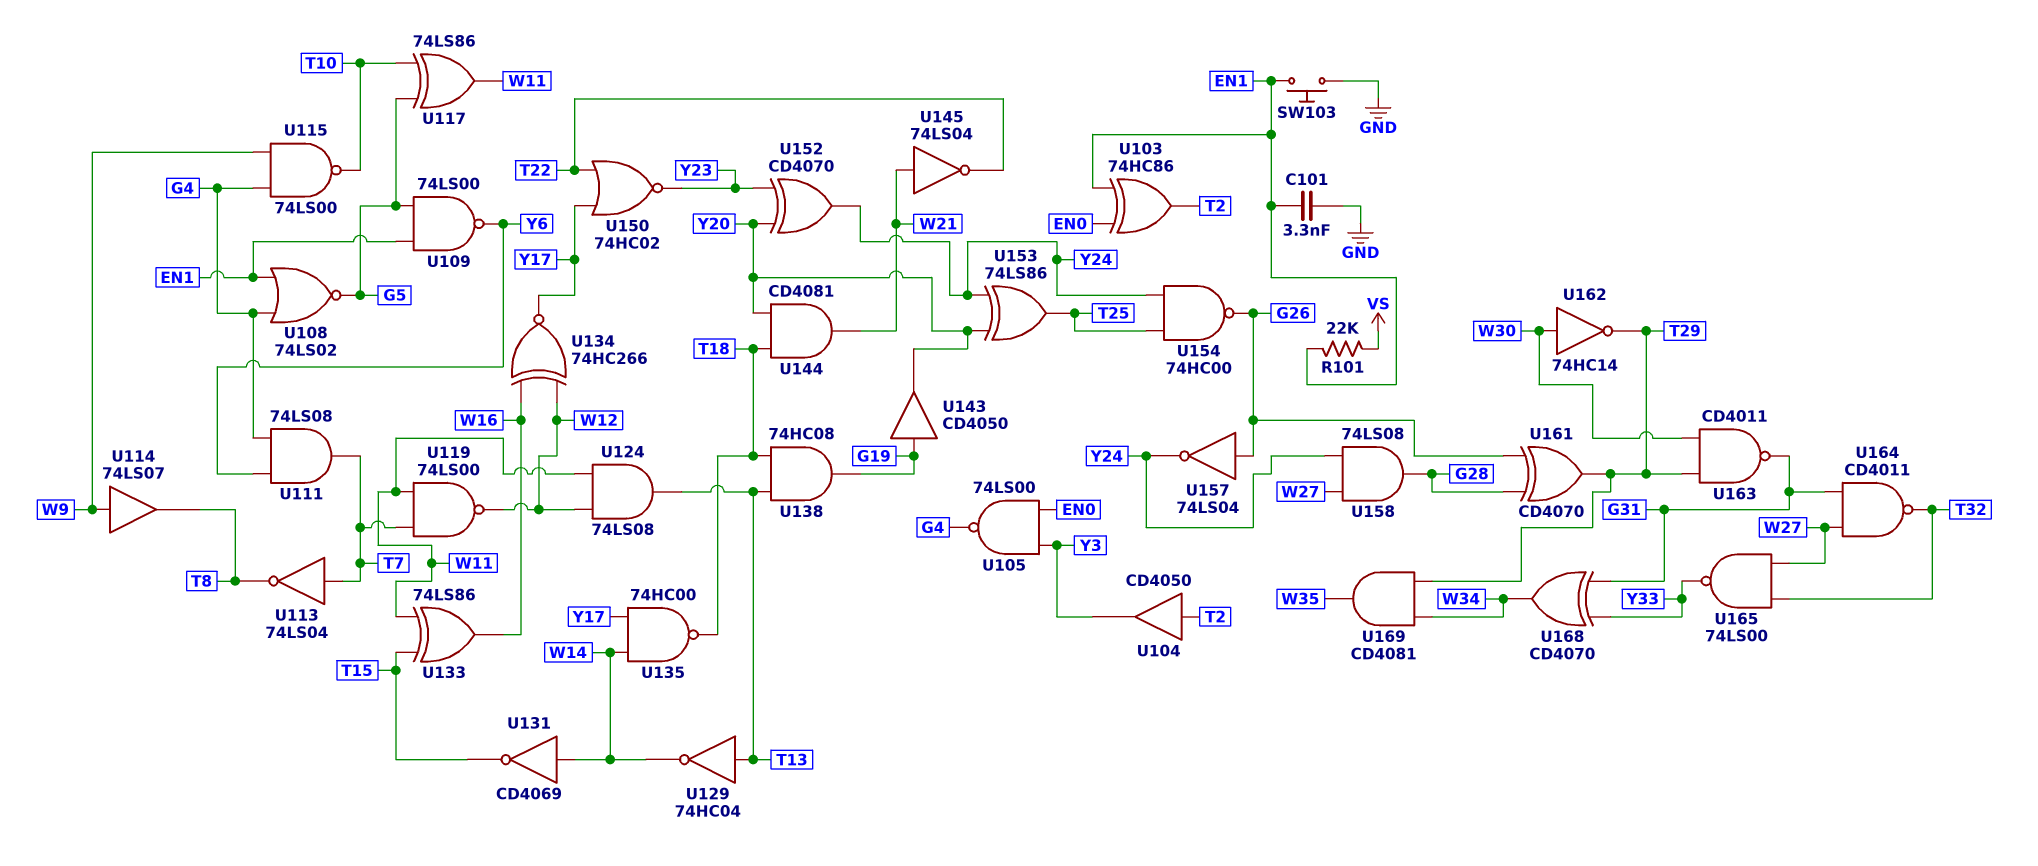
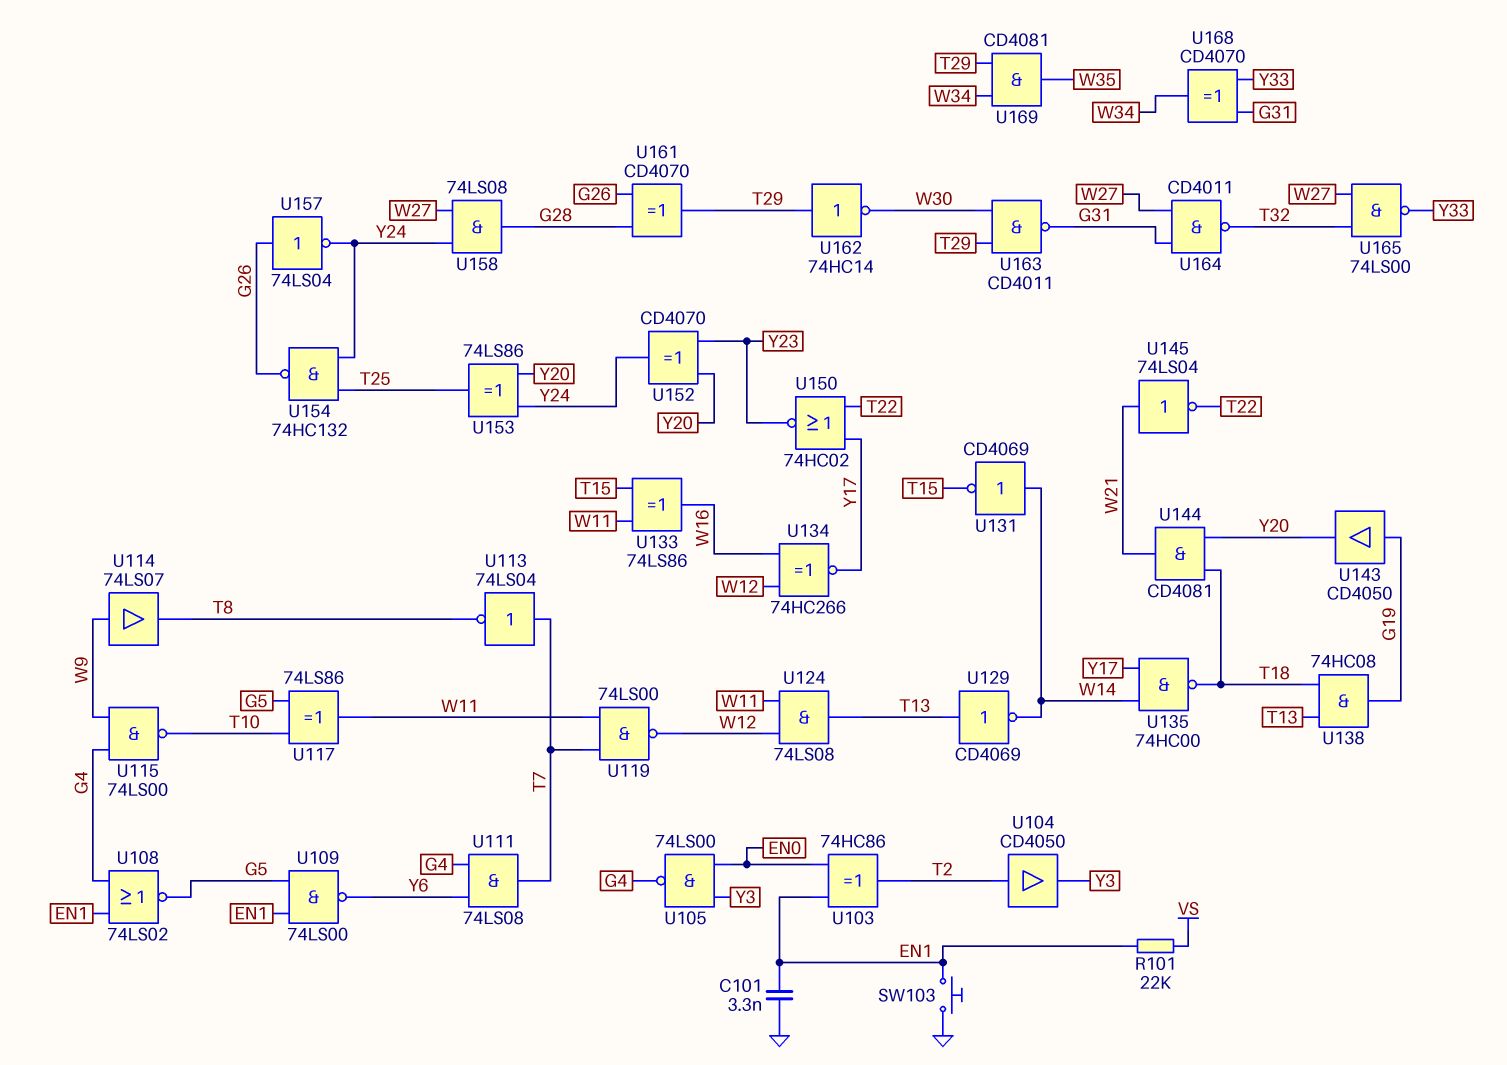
U129: NOT 74HC04 (in T13, out W14) -> NOT CD4069 (in T13, out W14)
U154: NAND 74HC00 (in T25, in Y24, out G26) -> NAND 74HC132 (in T25, in Y24, out G26)
U162: NOT 74HC14 (in W30, out T29) -> NOT 74HC14 (in T29, out W30)

